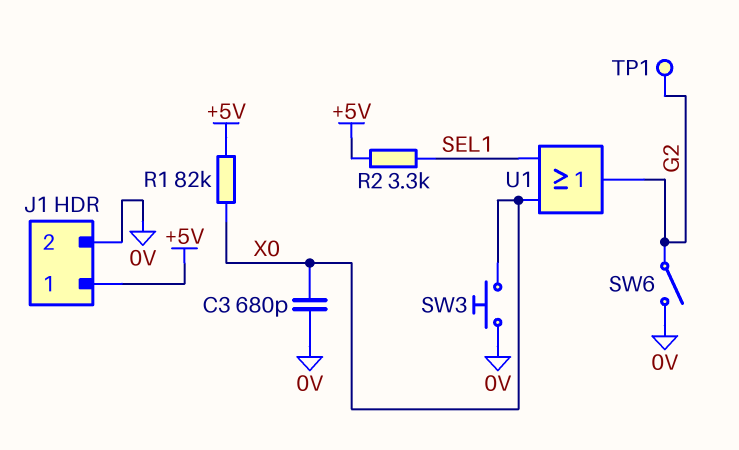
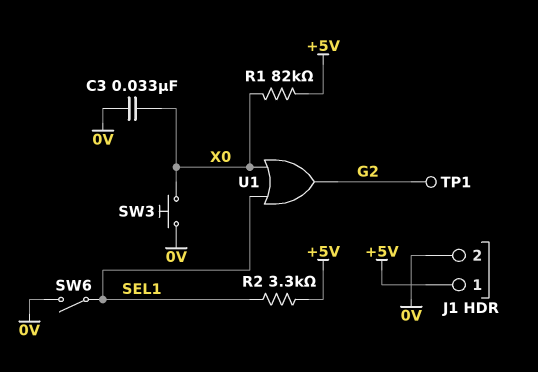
C3: 680pF (0V, X0) -> 33nF (0V, X0)
SW6: switch (0V, G2) -> switch (0V, SEL1)

